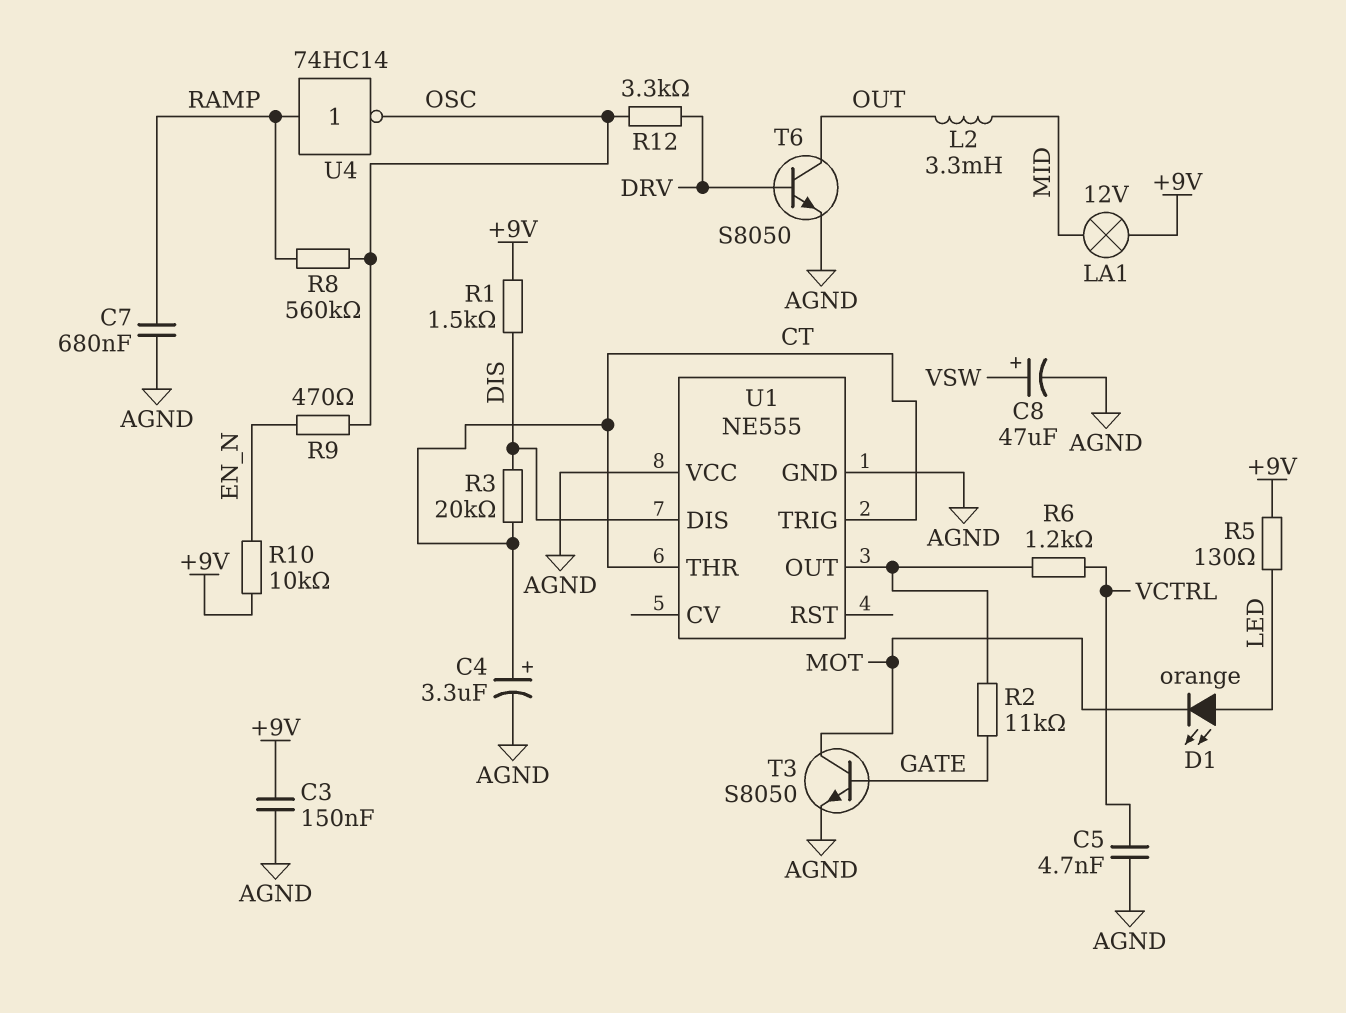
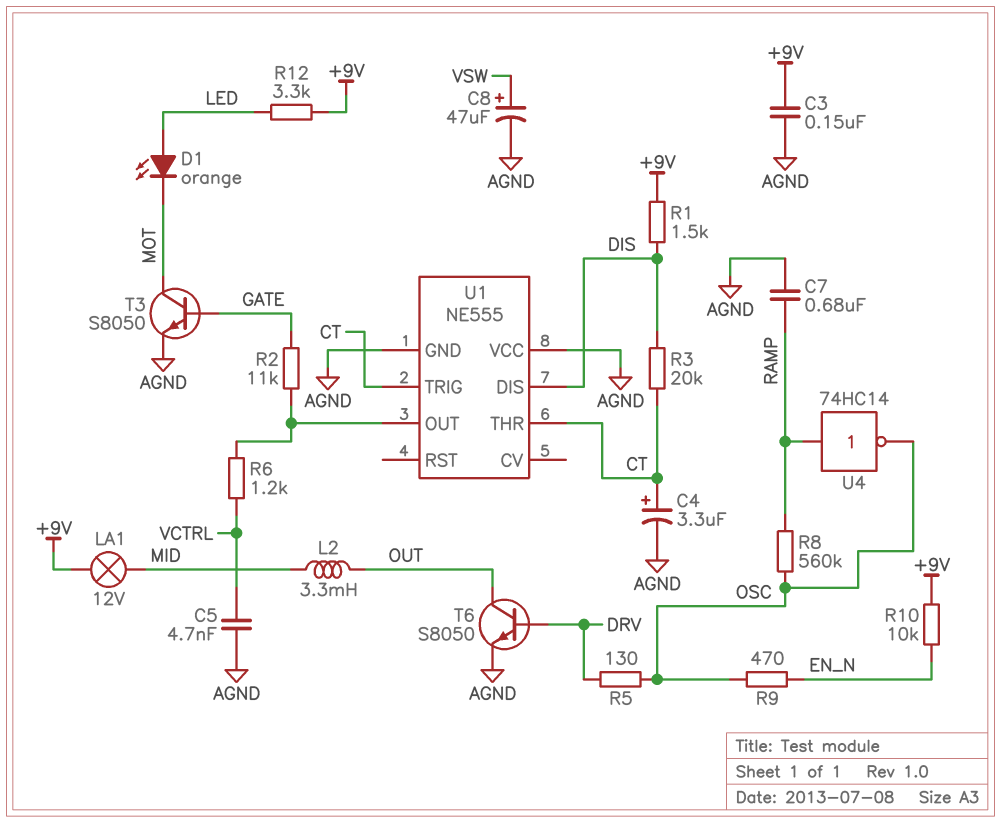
R5: 130 (+9V, LED) -> 130 (DRV, OSC)
R12: 3.3k (DRV, OSC) -> 3.3k (+9V, LED)

